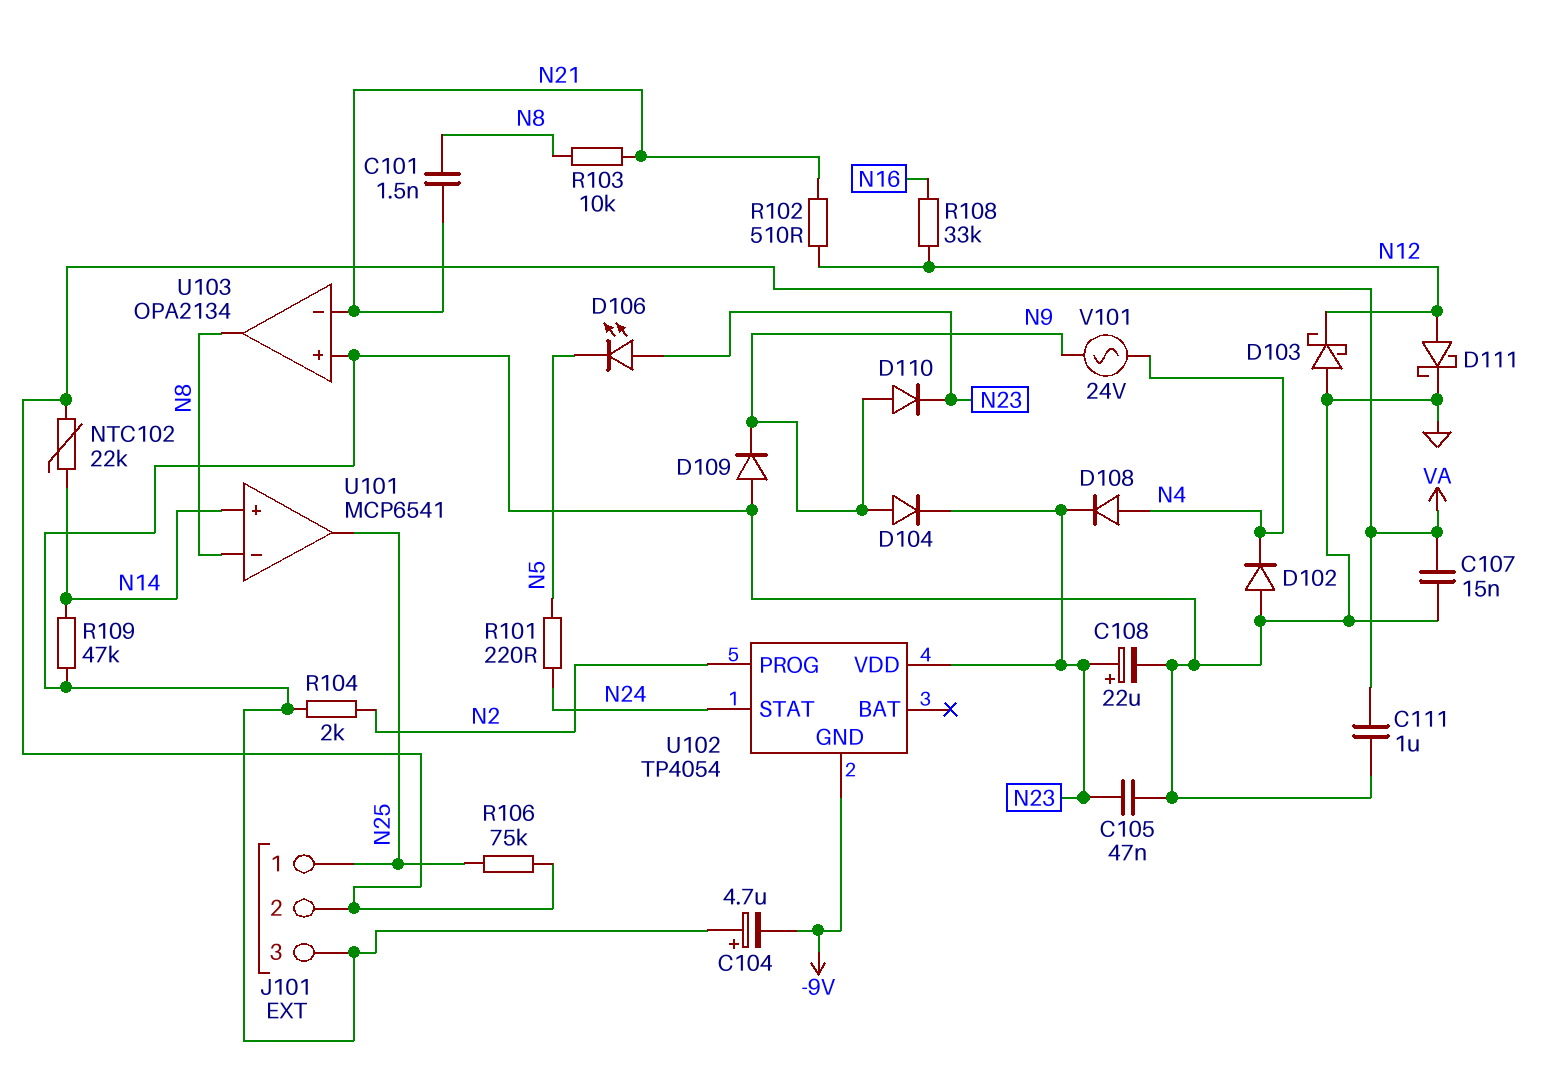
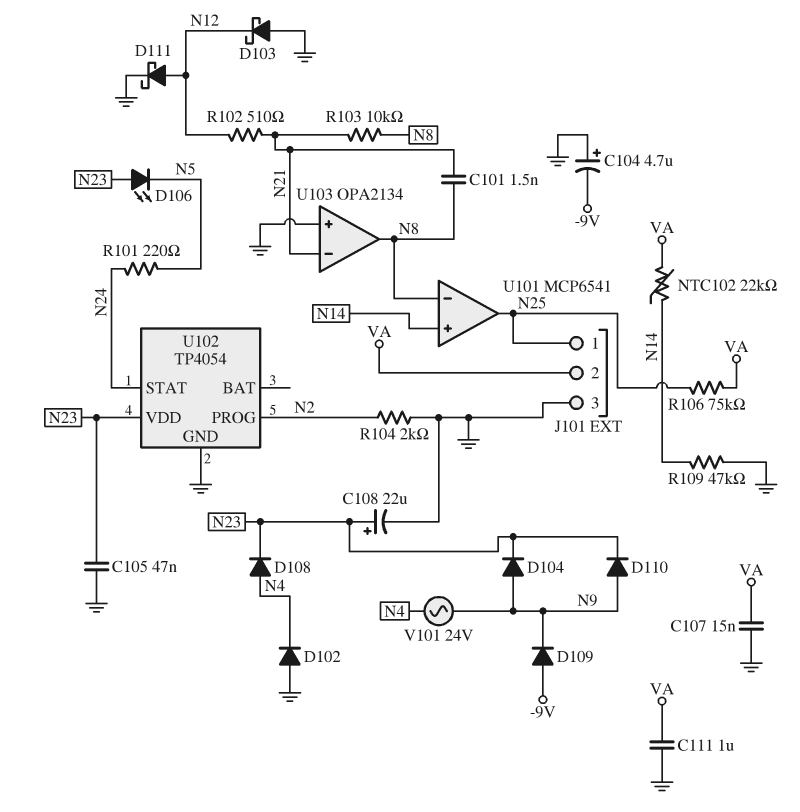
D109: diode (A GND, K N9) -> diode (A -9V, K N9)
R108: 33k (N12, N16) -> none
U102 pin GND: -9V -> GND

